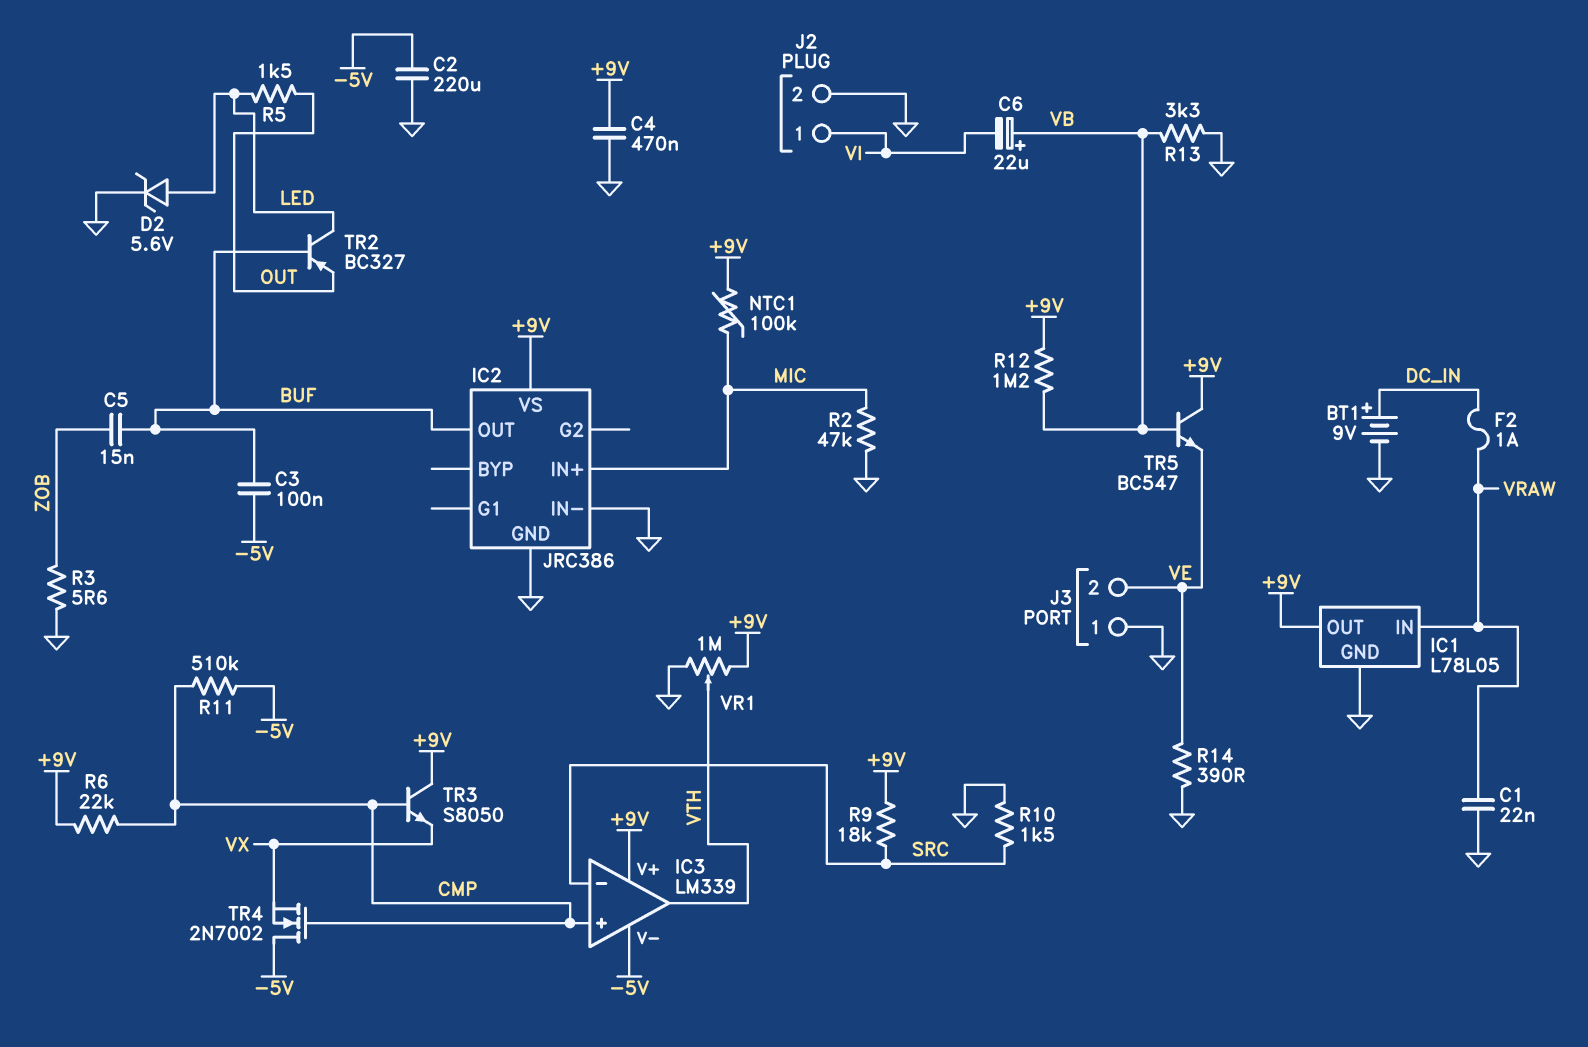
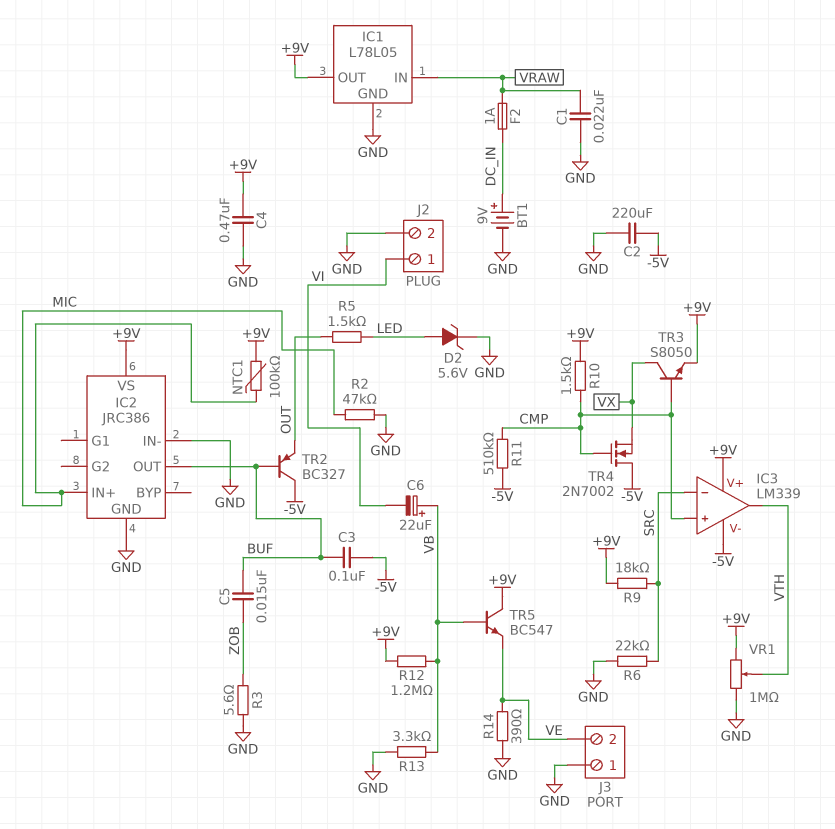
R6: 22k (+9V, CMP) -> 22k (GND, SRC)
R10: 1.5k (GND, SRC) -> 1.5k (+9V, CMP)
TR2: PNP BC327 (B BUF, C LED, E OUT) -> PNP BC327 (B BUF, C -5V, E OUT)
TR3: NPN S8050 (B CMP, C +9V, E VX) -> NPN S8050 (B CMP, C VX, E +9V)

